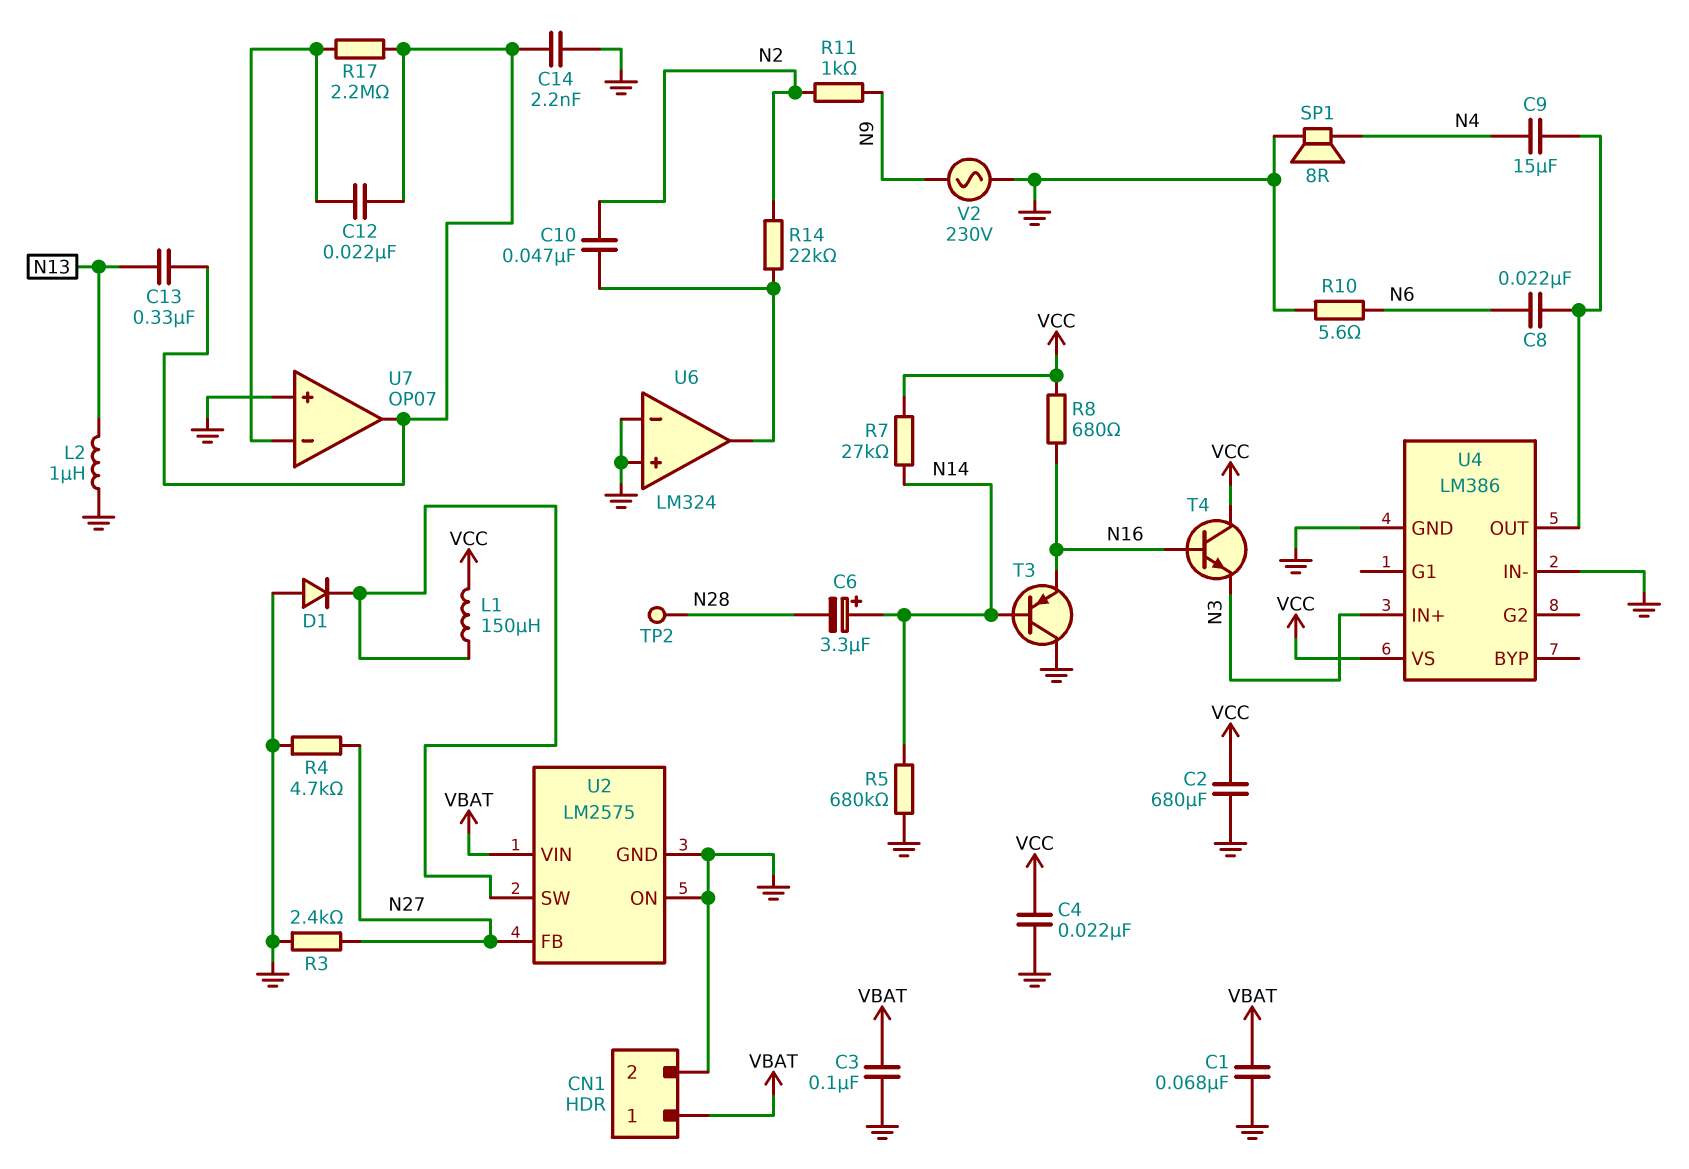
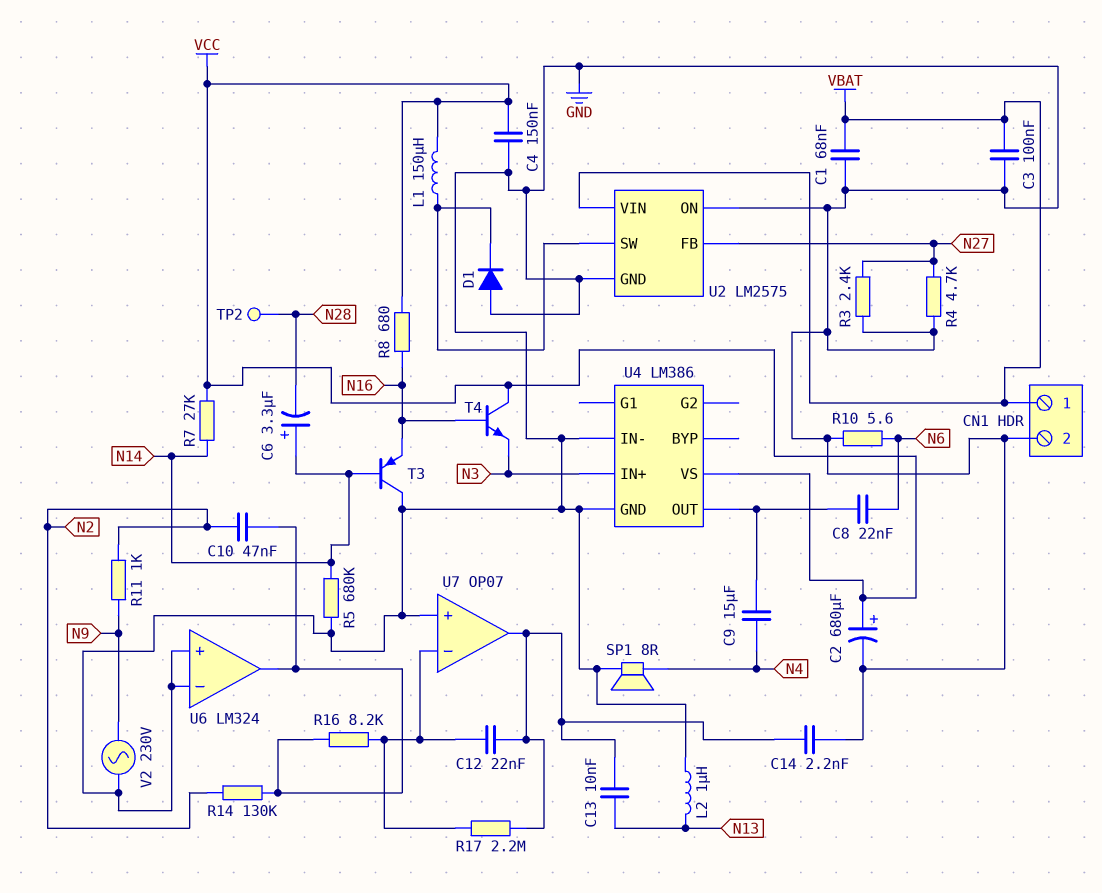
C2: 680uF (GND, VCC) -> 680uF (plus VCC, minus GND)
C4: 22nF (GND, VCC) -> 150nF (GND, VCC)
C13: 330nF (N13, U7/out) -> 10nF (N13, U7/out)
R14: 22k (N2, U6/out) -> 130k (N2, U6/out)
R16: none -> 8.2k (U6/out, U7/in-)

